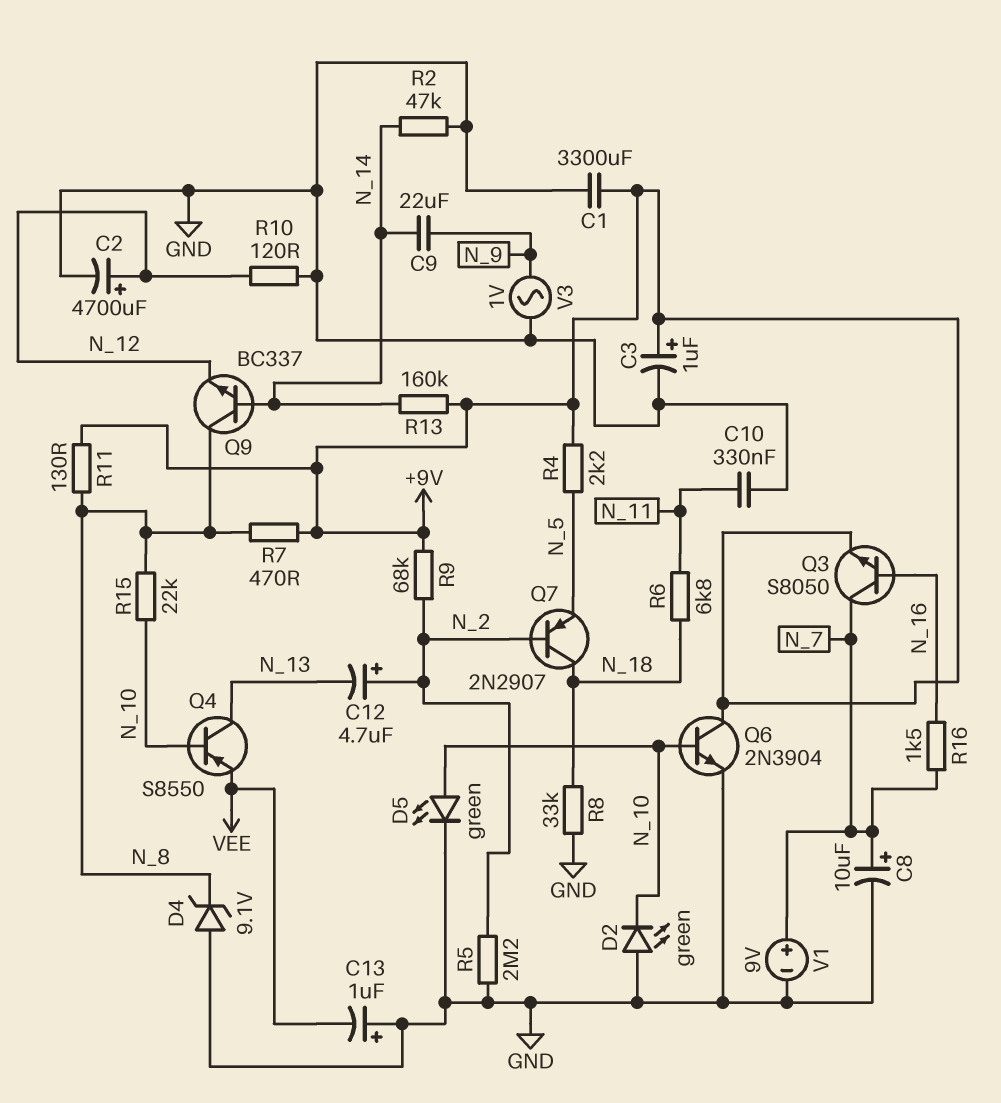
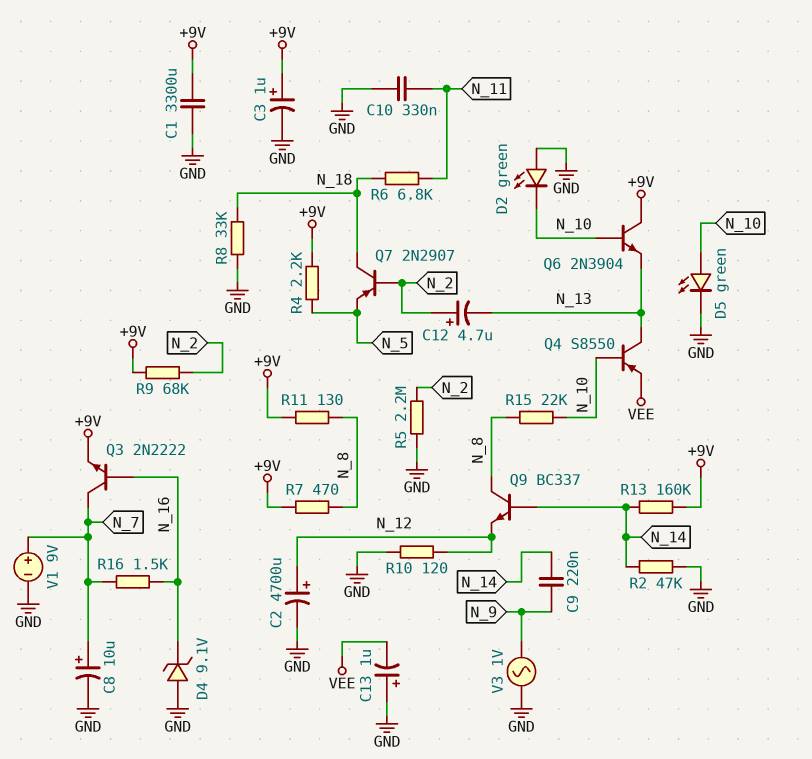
C9: 22uF (N_9, N_14) -> 220nF (N_9, N_14)
D4: zener 9.1V (A GND, K N_8) -> zener 9.1V (A GND, K N_16)
Q3: NPN S8050 (B N_16, C N_7, E +9V) -> NPN 2N2222 (B N_16, C N_7, E +9V)
Q6: NPN 2N3904 (B N_10, C +9V, E GND) -> NPN 2N3904 (B N_10, C +9V, E N_13)

